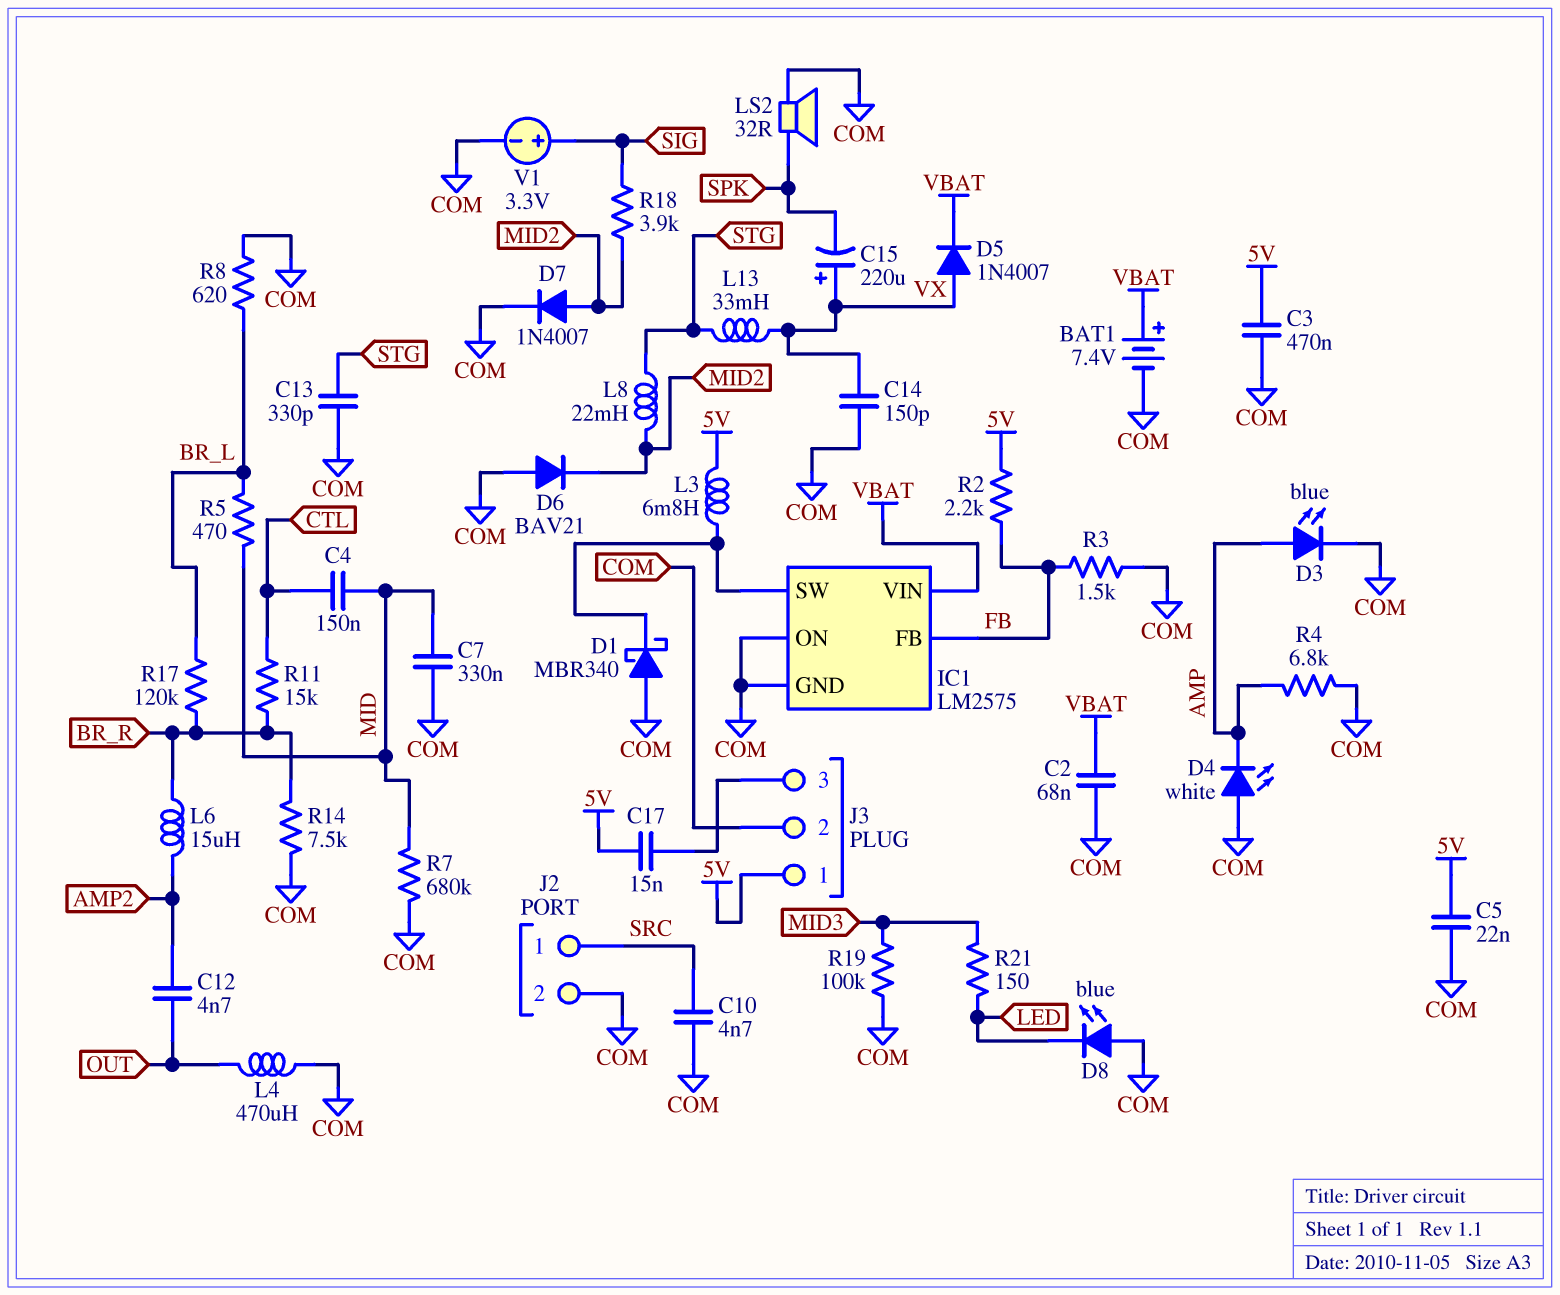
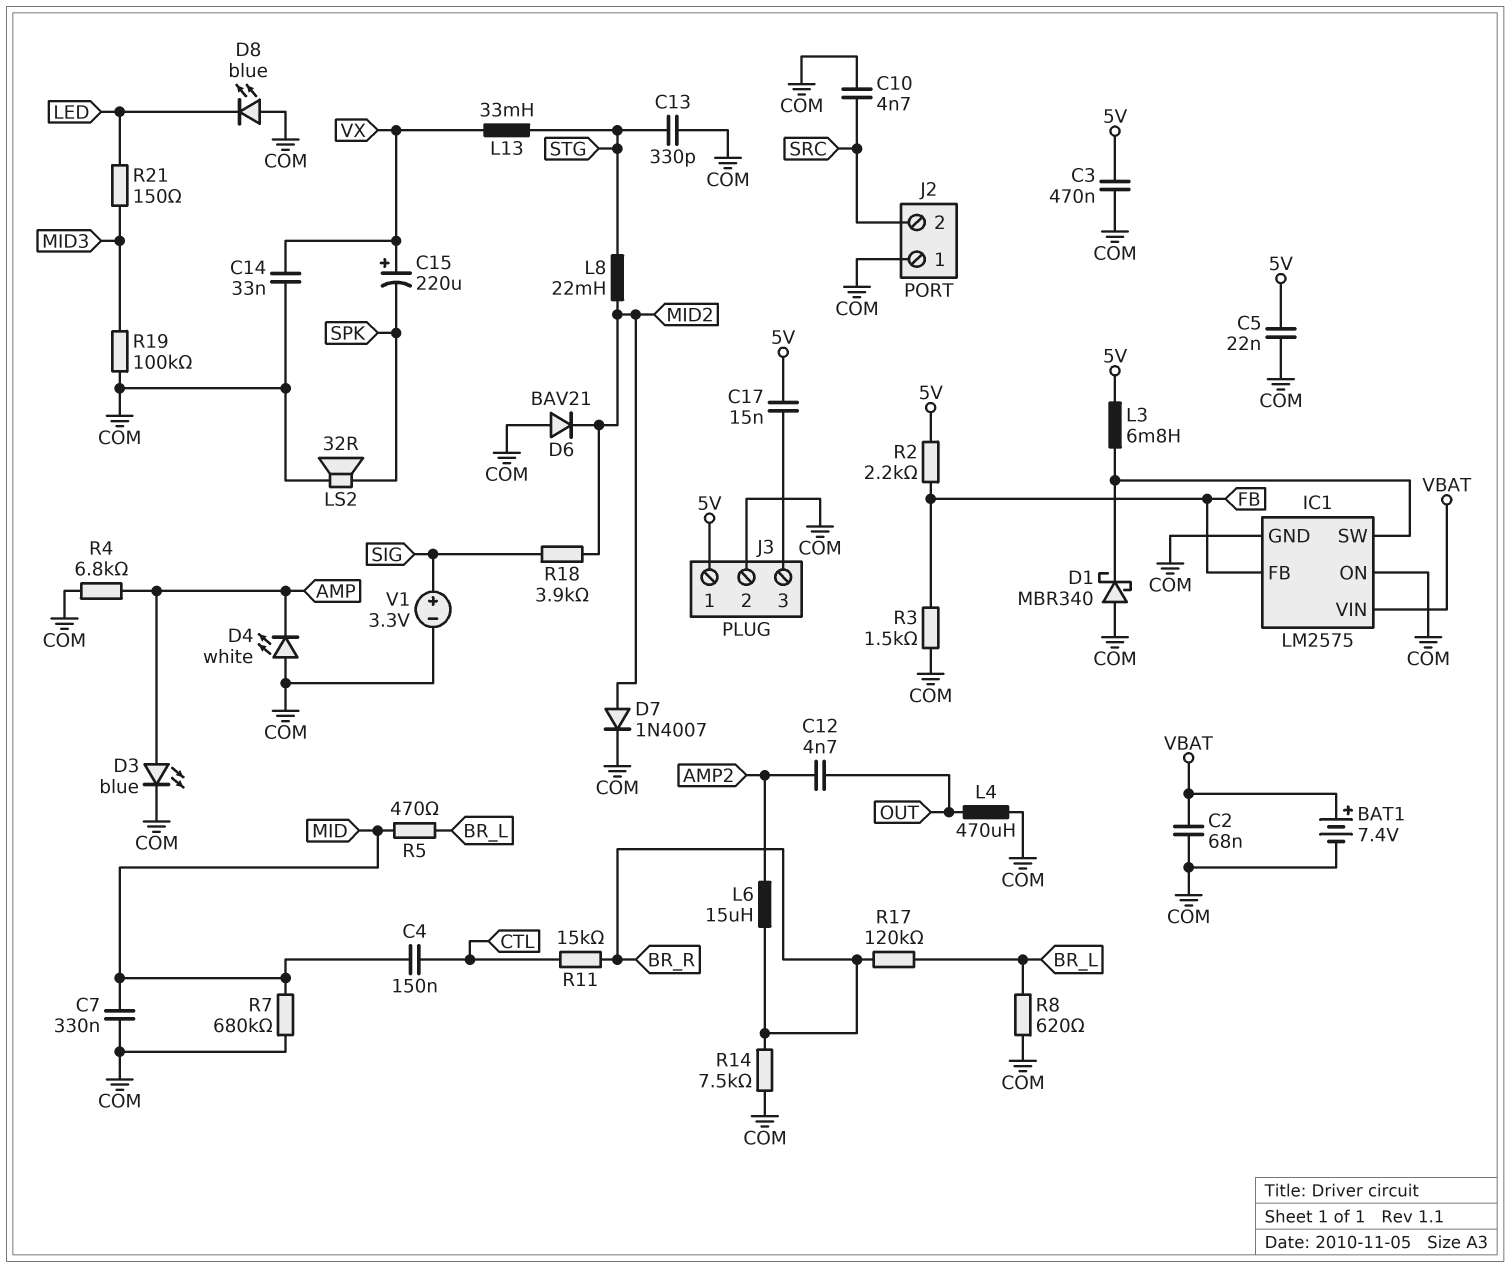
C14: 150pF (COM, VX) -> 33nF (COM, VX)
D5: diode 1N4007 (A VX, K VBAT) -> none
J2 pin 1: SRC -> COM
J2 pin 2: COM -> SRC

